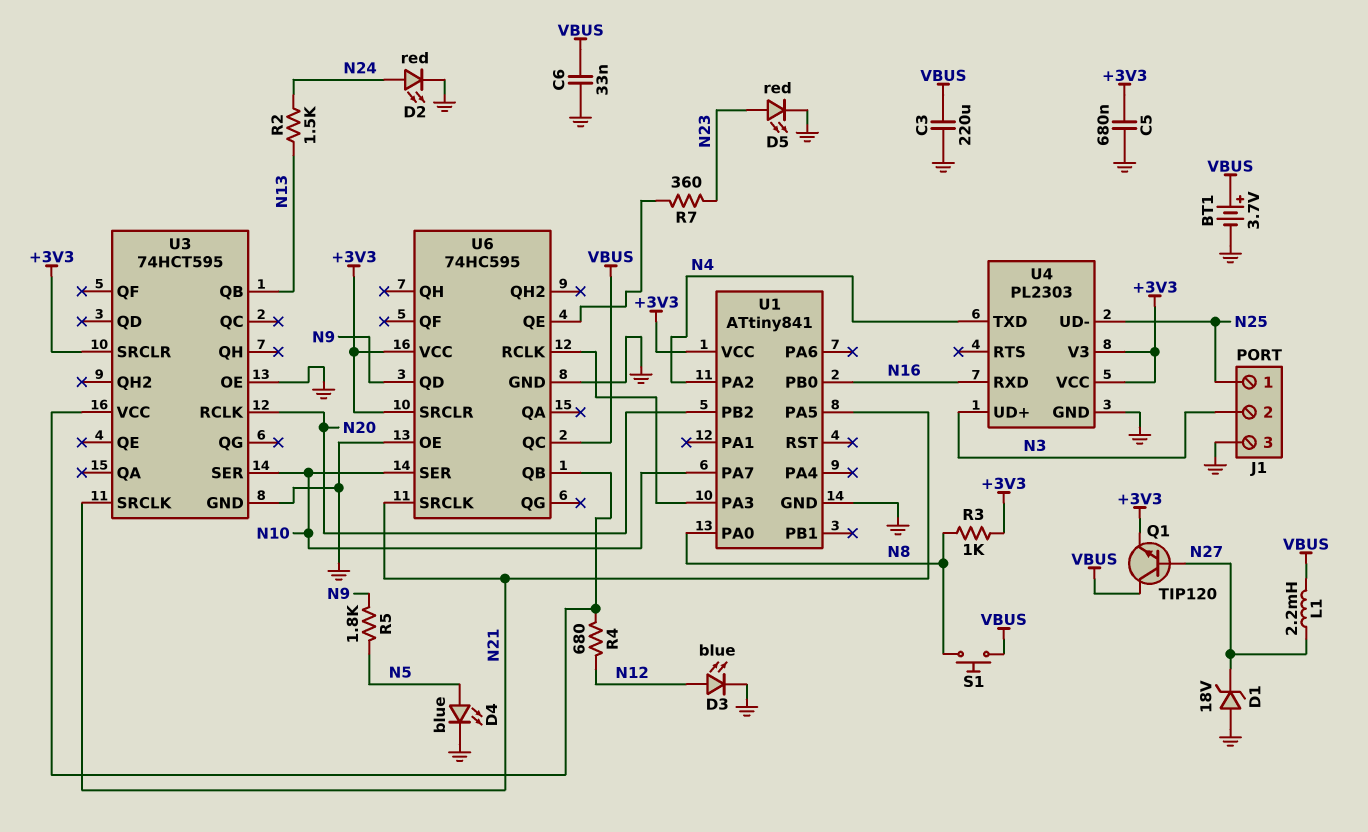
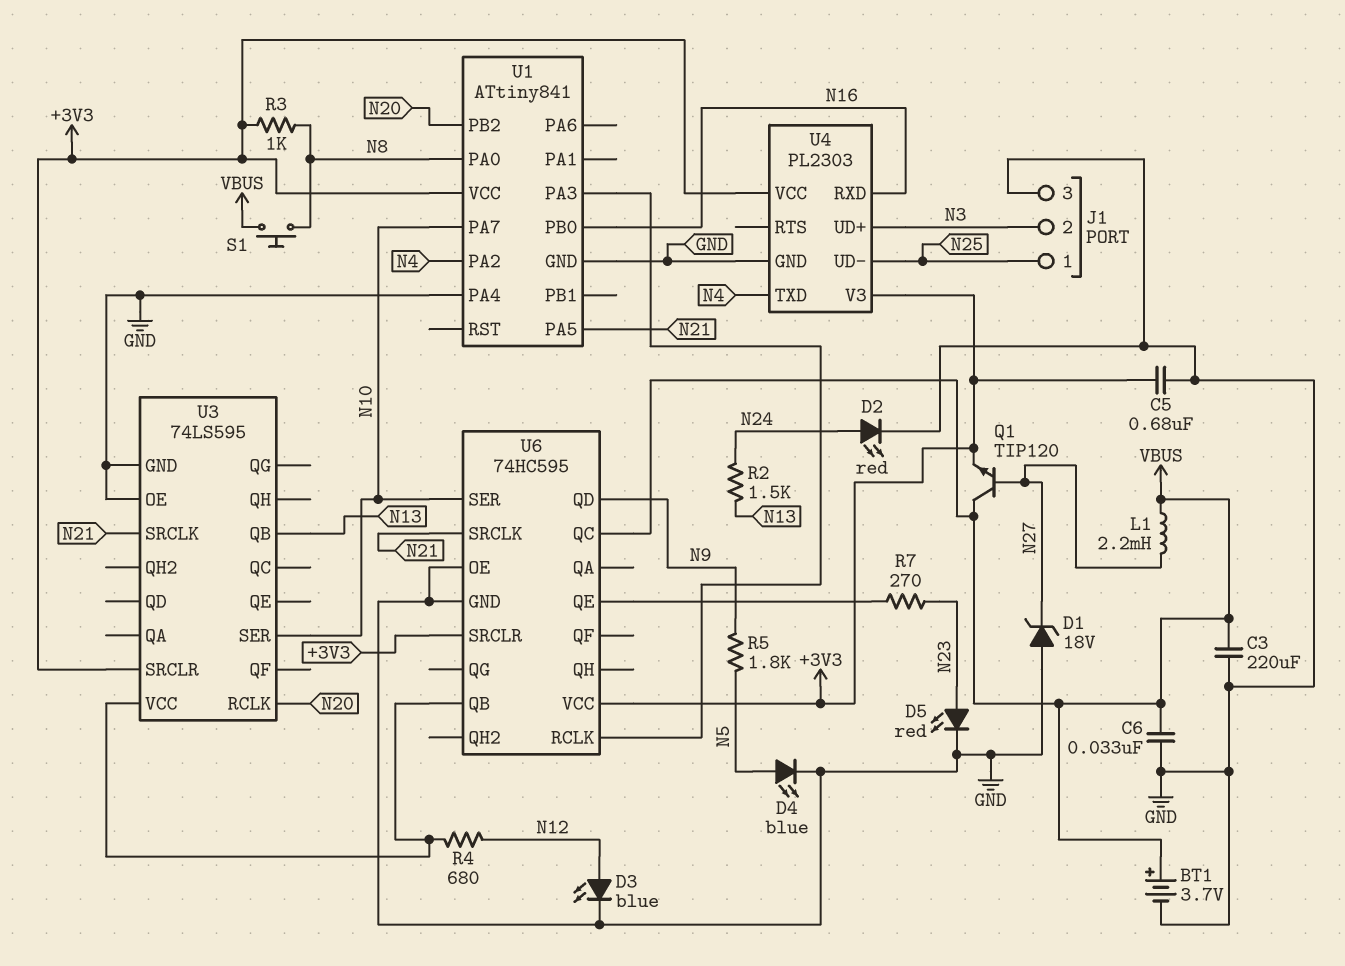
R7: 360 (N23, U6/QE) -> 270 (N23, U6/QE)
U1 pin PA4: none -> GND
U3: 74HCT595 -> 74LS595

